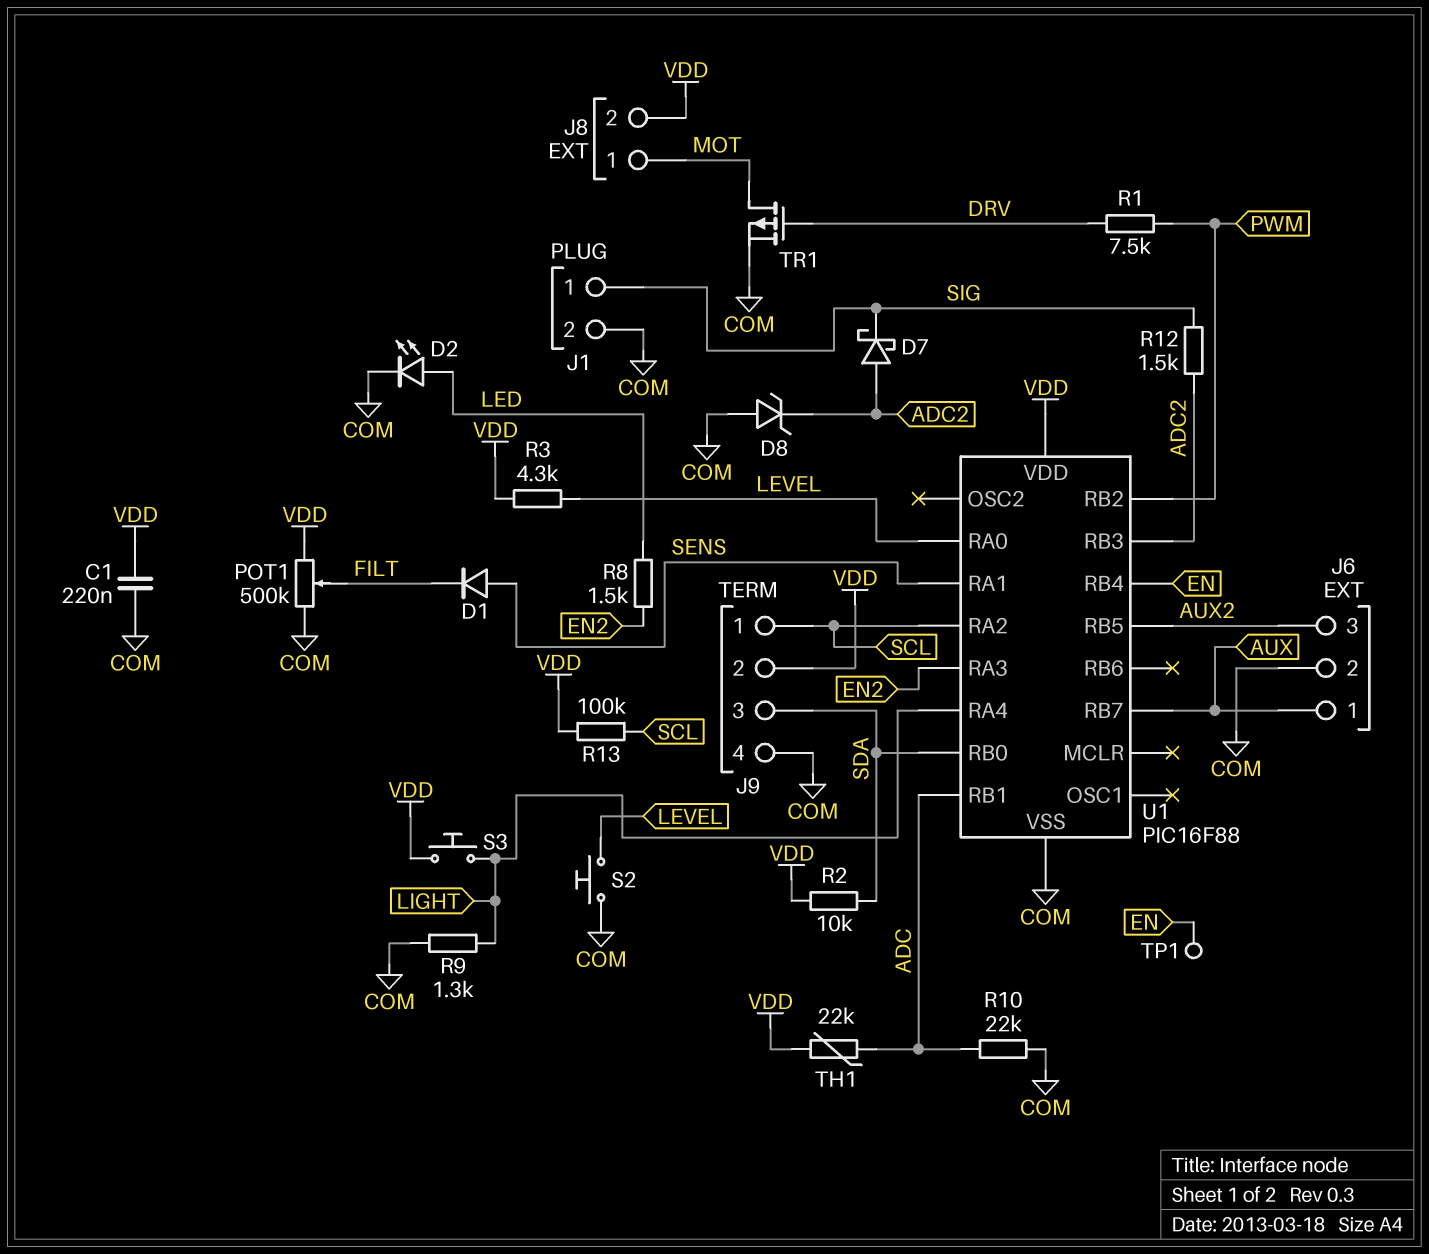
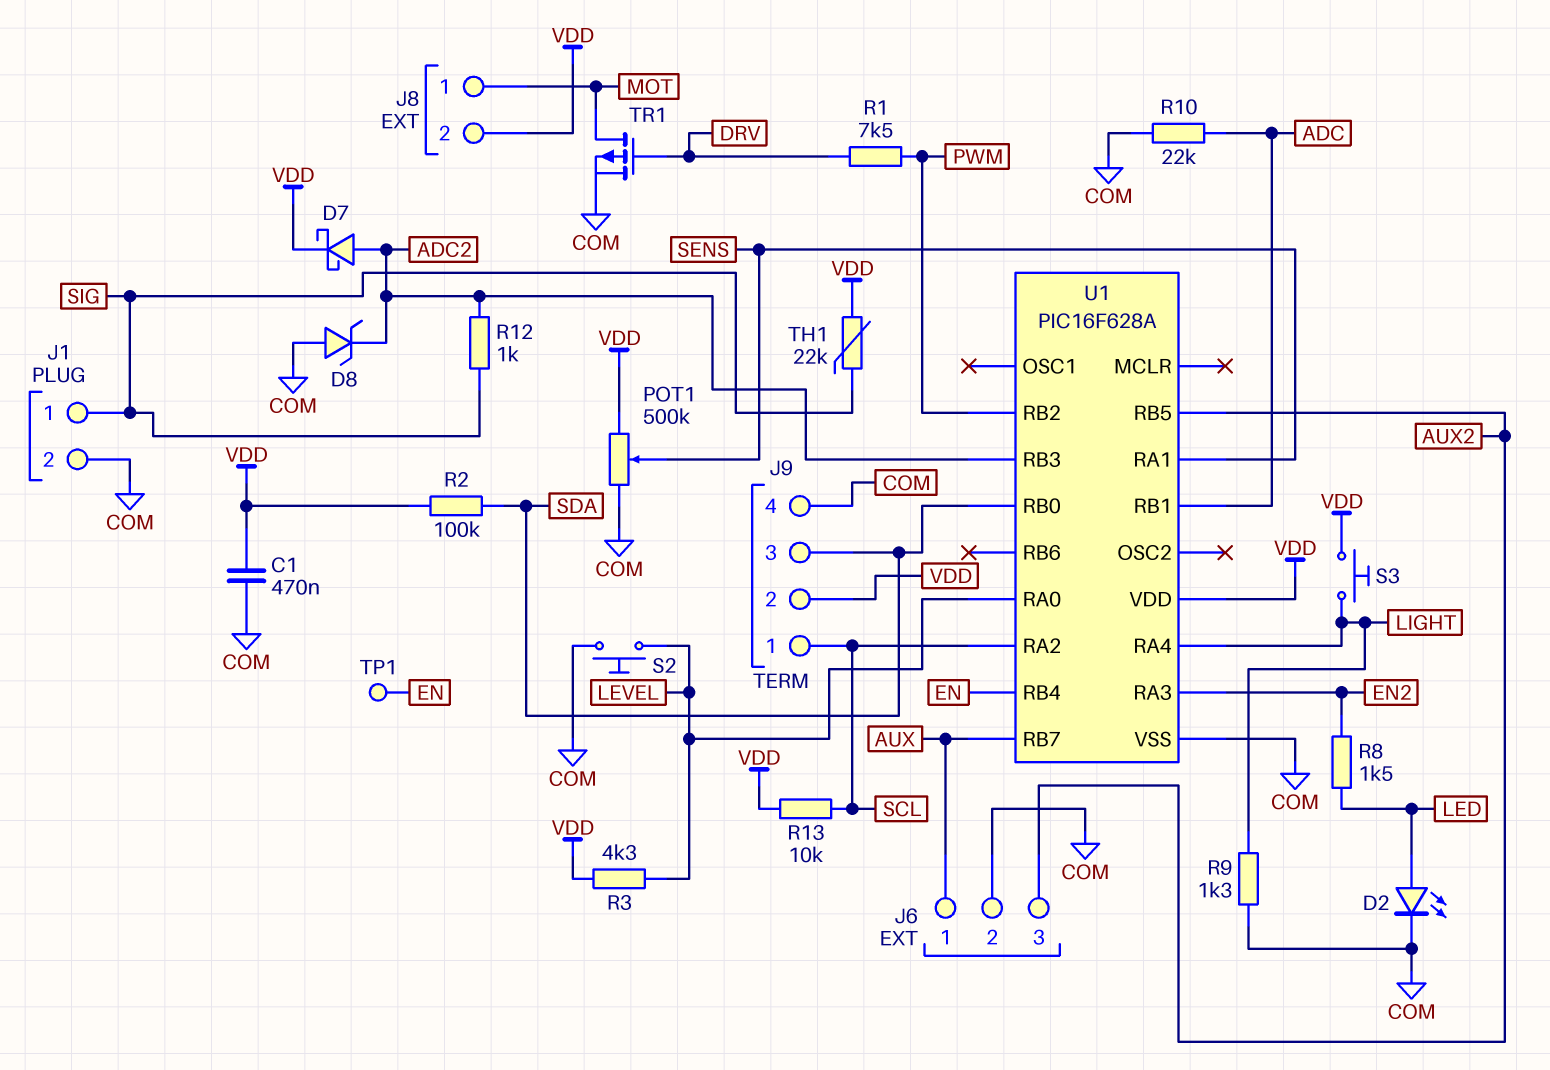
C1: 220nF (COM, VDD) -> 470nF (COM, VDD)
D1: diode (A SENS, K FILT) -> none
D7: schottky (A ADC2, K SIG) -> schottky (A ADC2, K VDD)
POT1: 500k (COM, VDD, wiper FILT) -> 500k (COM, VDD, wiper SENS)
R2: 10k (SDA, VDD) -> 100k (SDA, VDD)
R12: 1.5k (ADC2, SIG) -> 1k (ADC2, SIG)
R13: 100k (SCL, VDD) -> 10k (SCL, VDD)
TH1: 22k (ADC, VDD) -> 22k (SIG, VDD)
U1: PIC16F88 -> PIC16F628A

